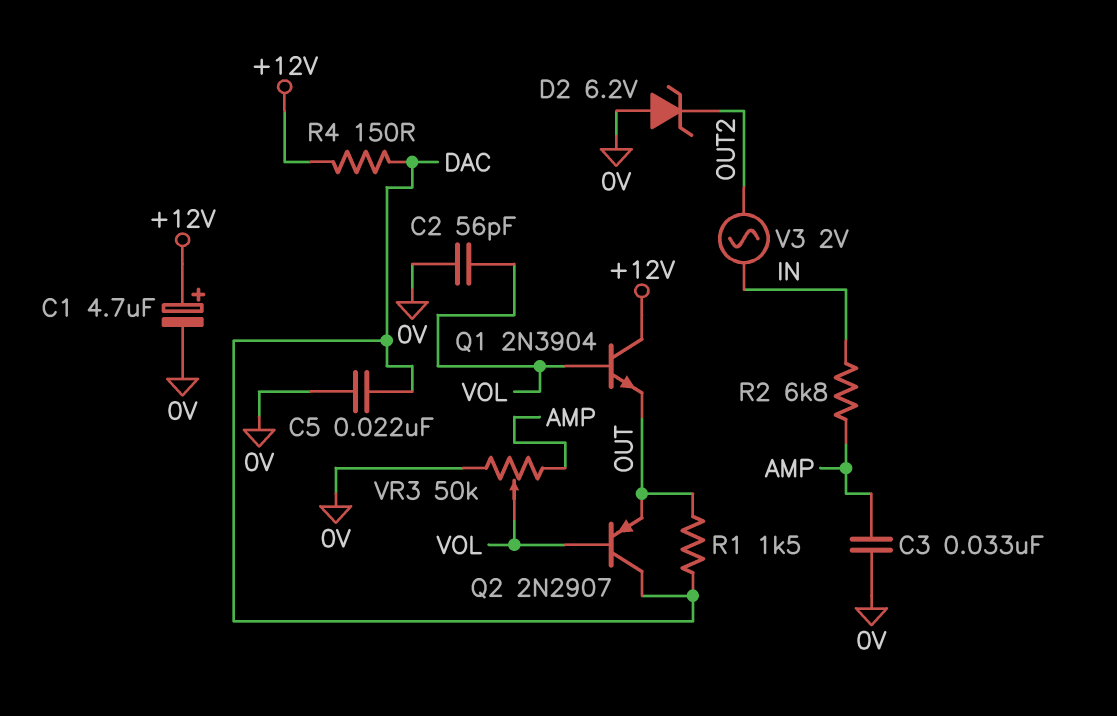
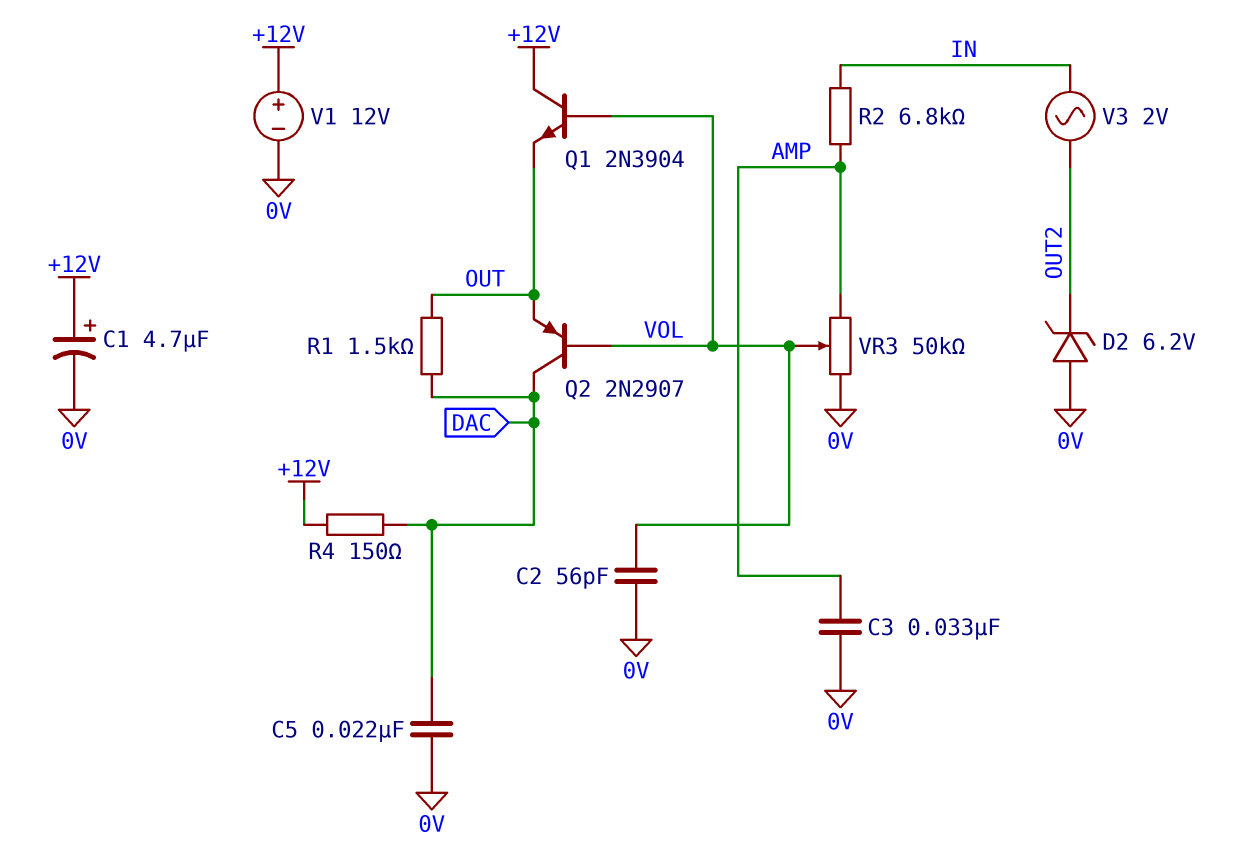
V1: none -> 12V (plus +12V, minus 0V)

